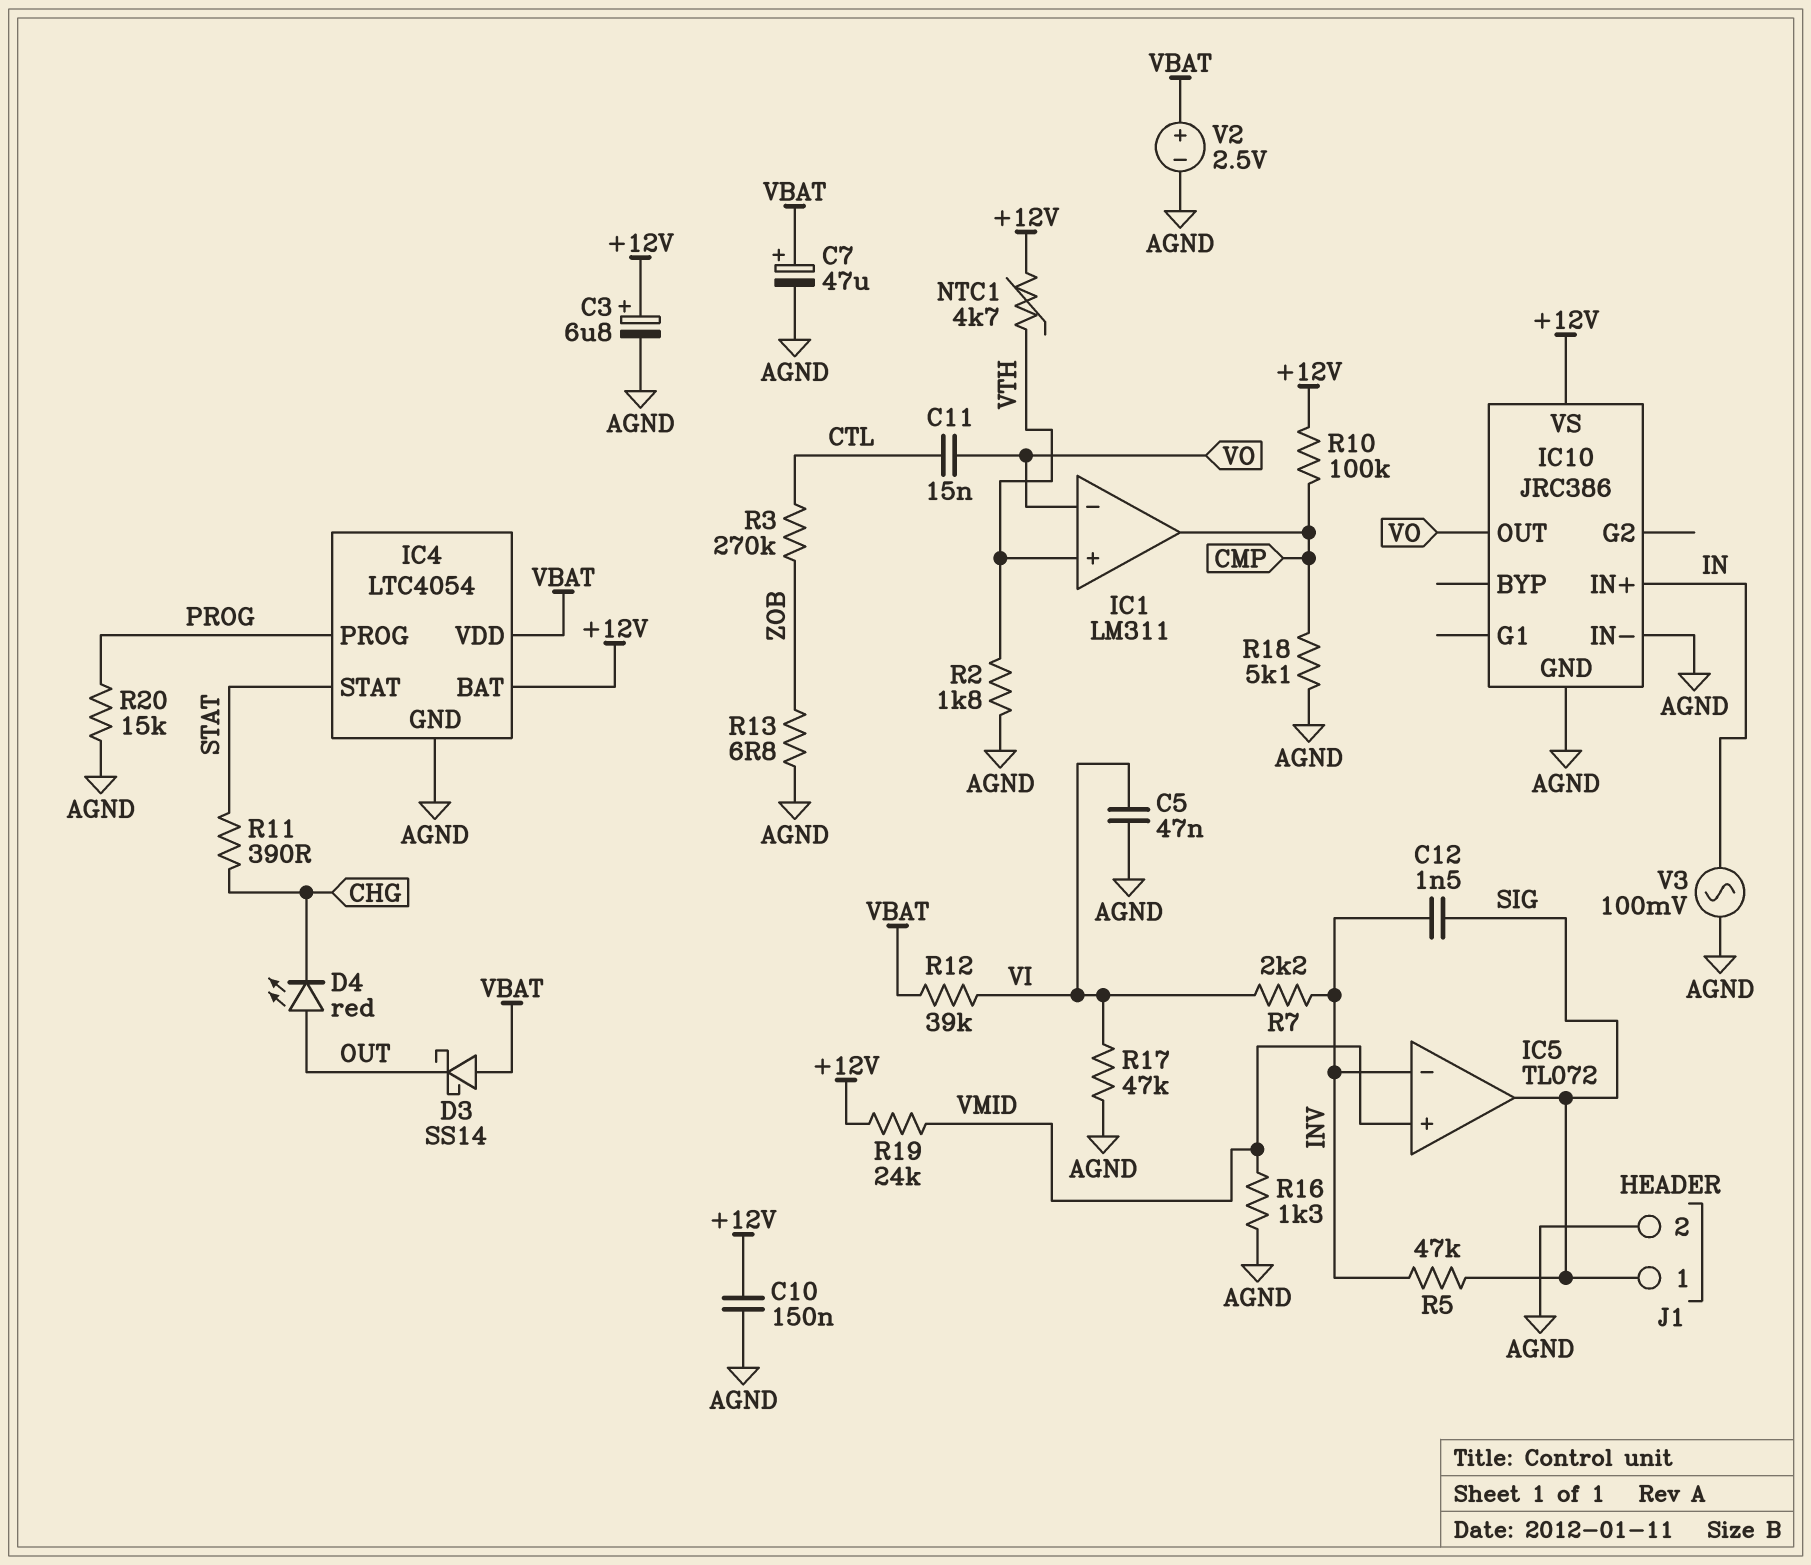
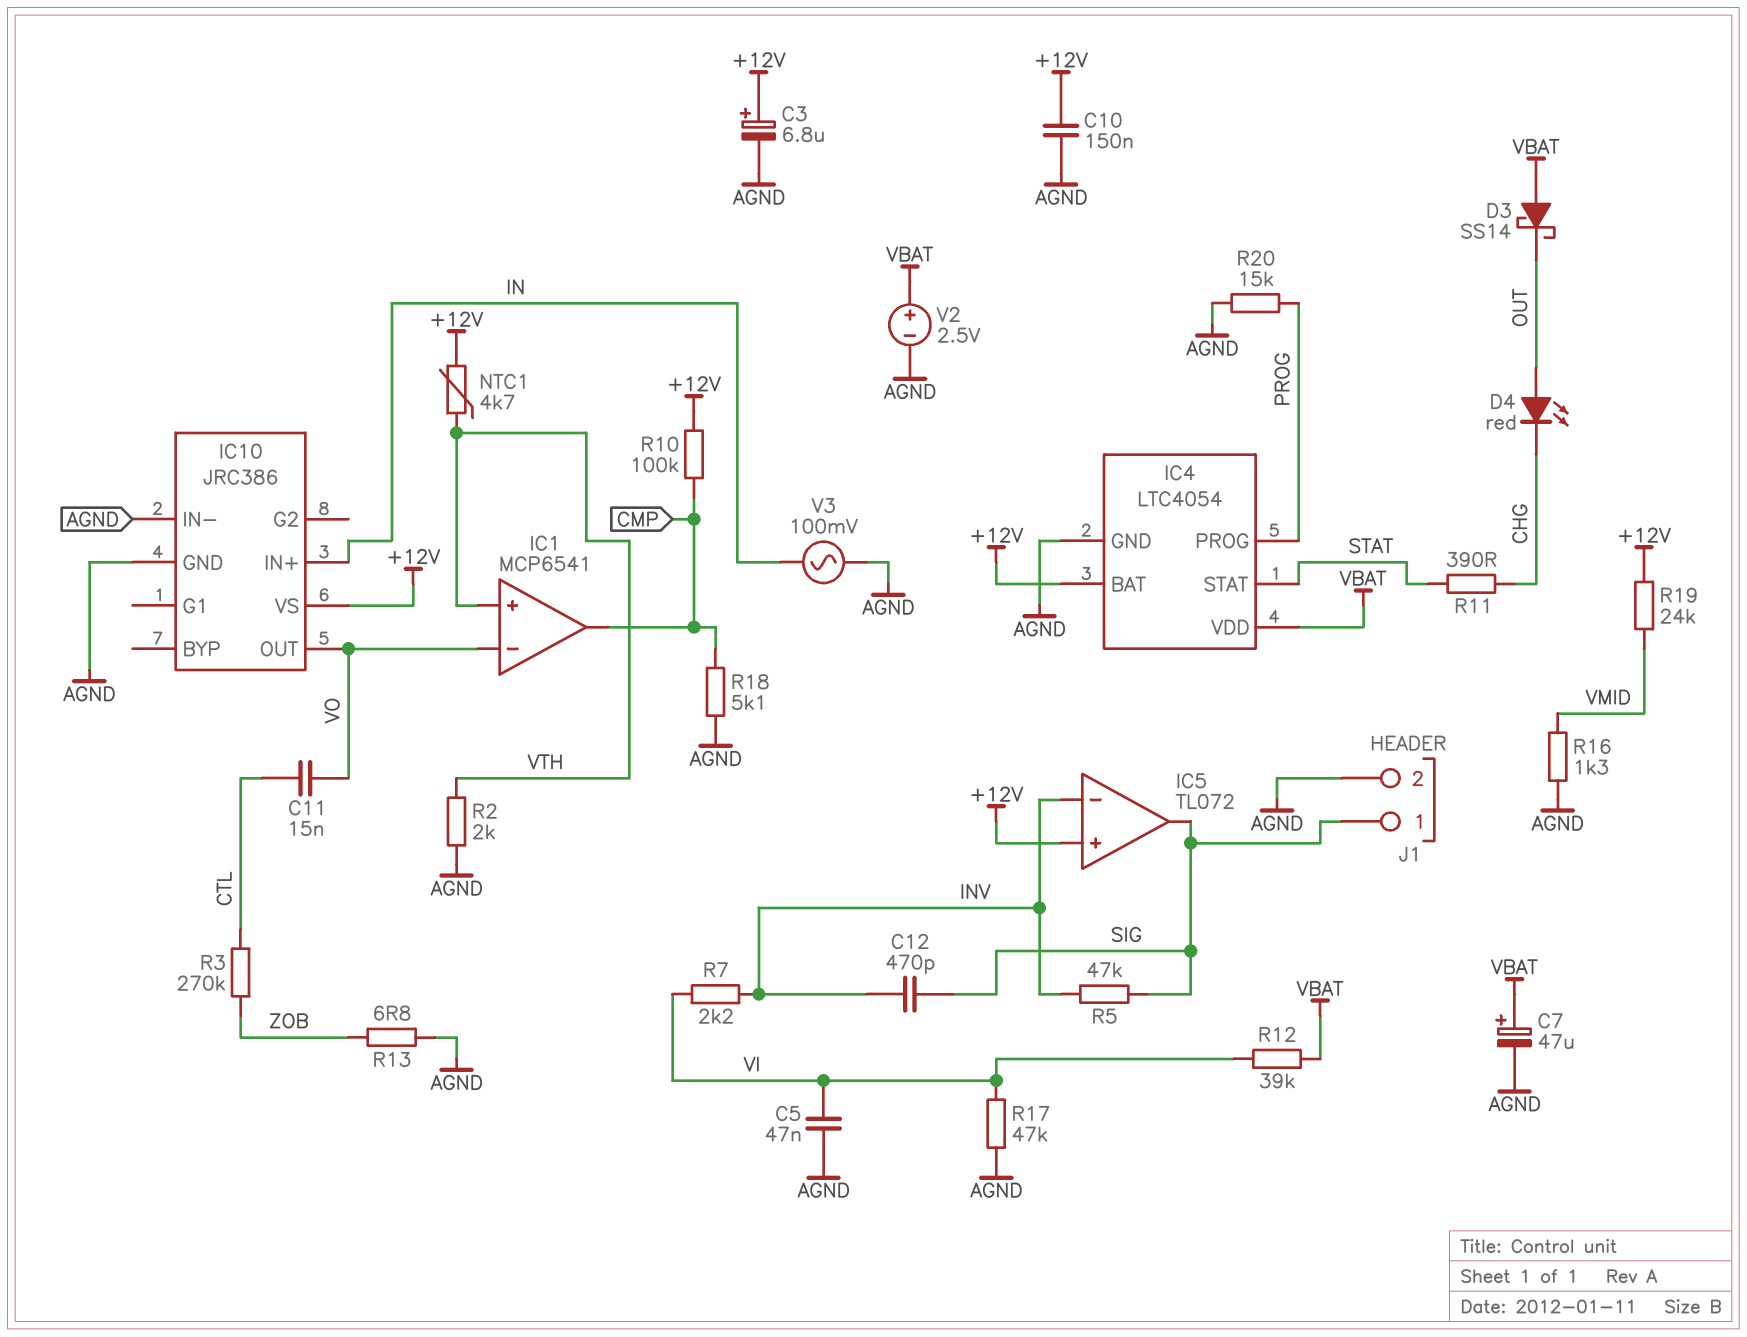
C12: 1.5nF (INV, SIG) -> 470pF (INV, SIG)
IC1: LM311 -> MCP6541
IC5 pin in+: VMID -> +12V
R2: 1.8k (AGND, VTH) -> 2k (AGND, VTH)

